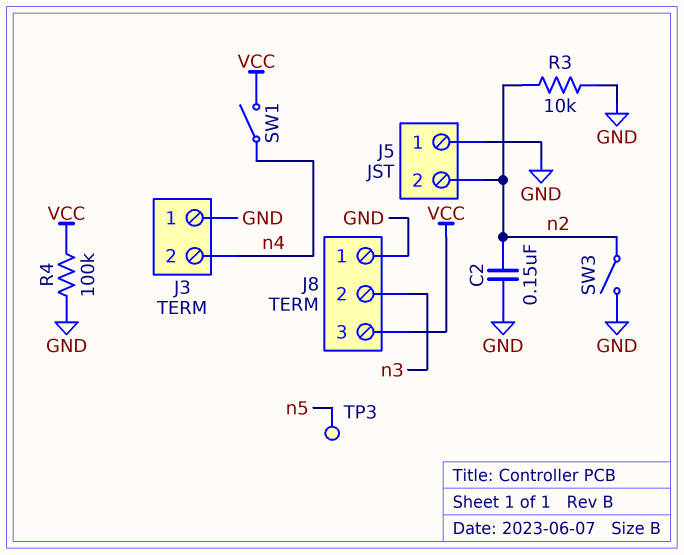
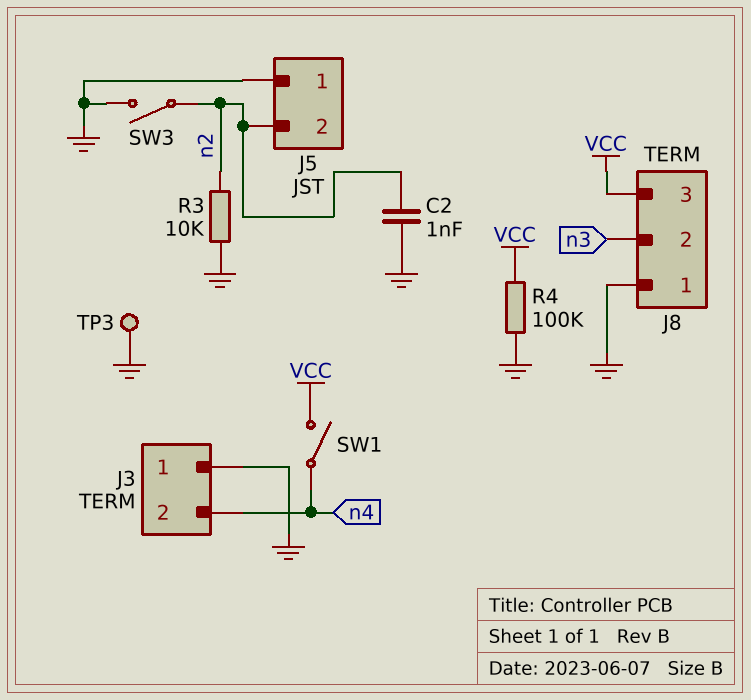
C2: 150nF (GND, n2) -> 1nF (GND, n2)
TP3: test point (n5) -> test point (GND)

